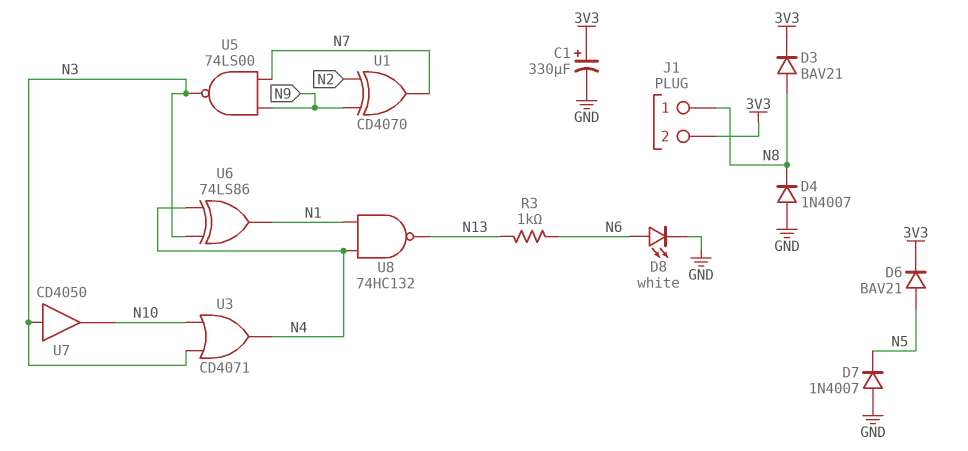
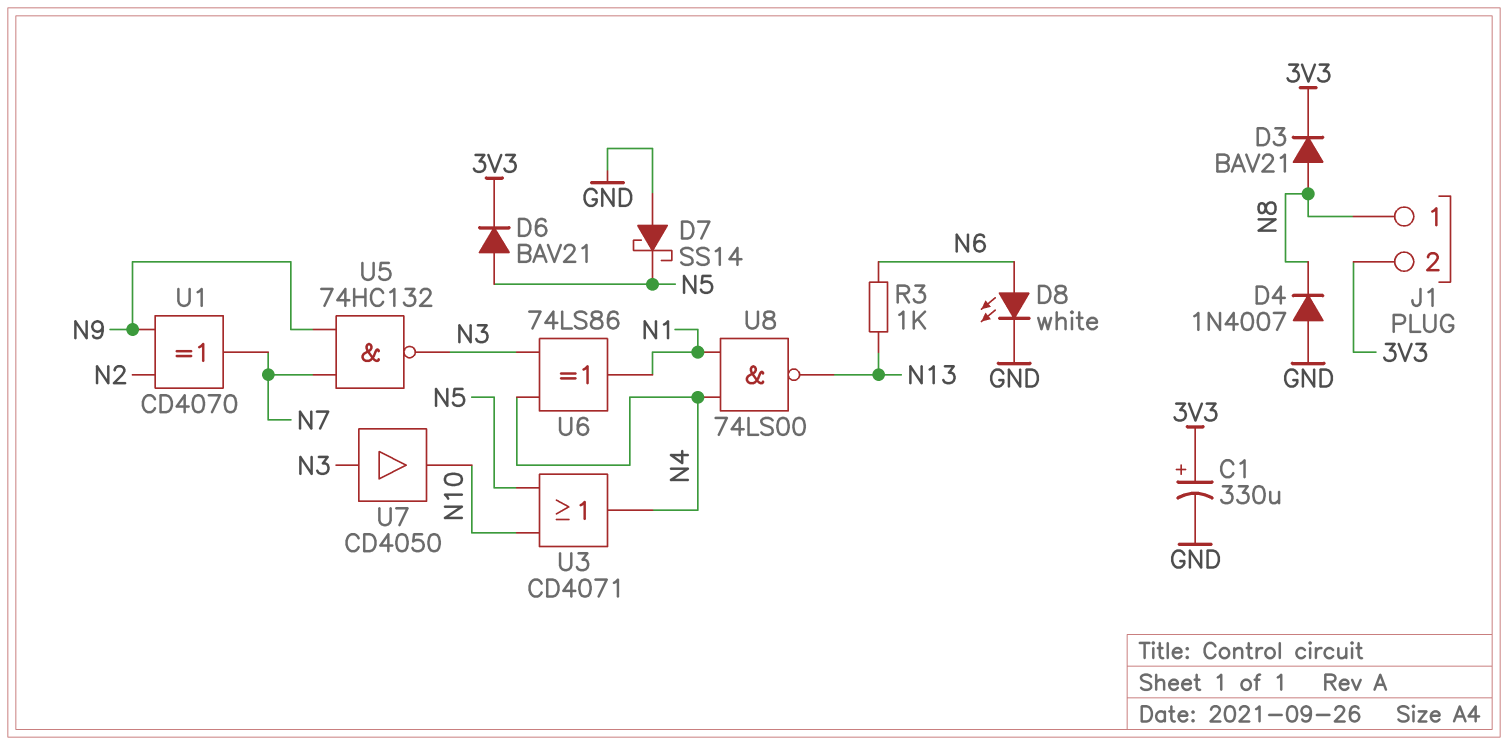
D7: diode 1N4007 (A GND, K N5) -> schottky SS14 (A GND, K N5)
U3: OR CD4071 (in N3, in N10, out N4) -> OR CD4071 (in N5, in N10, out N4)
U5: NAND 74LS00 (in N7, in N9, out N3) -> NAND 74HC132 (in N7, in N9, out N3)
U8: NAND 74HC132 (in N1, in N4, out N13) -> NAND 74LS00 (in N1, in N4, out N13)

